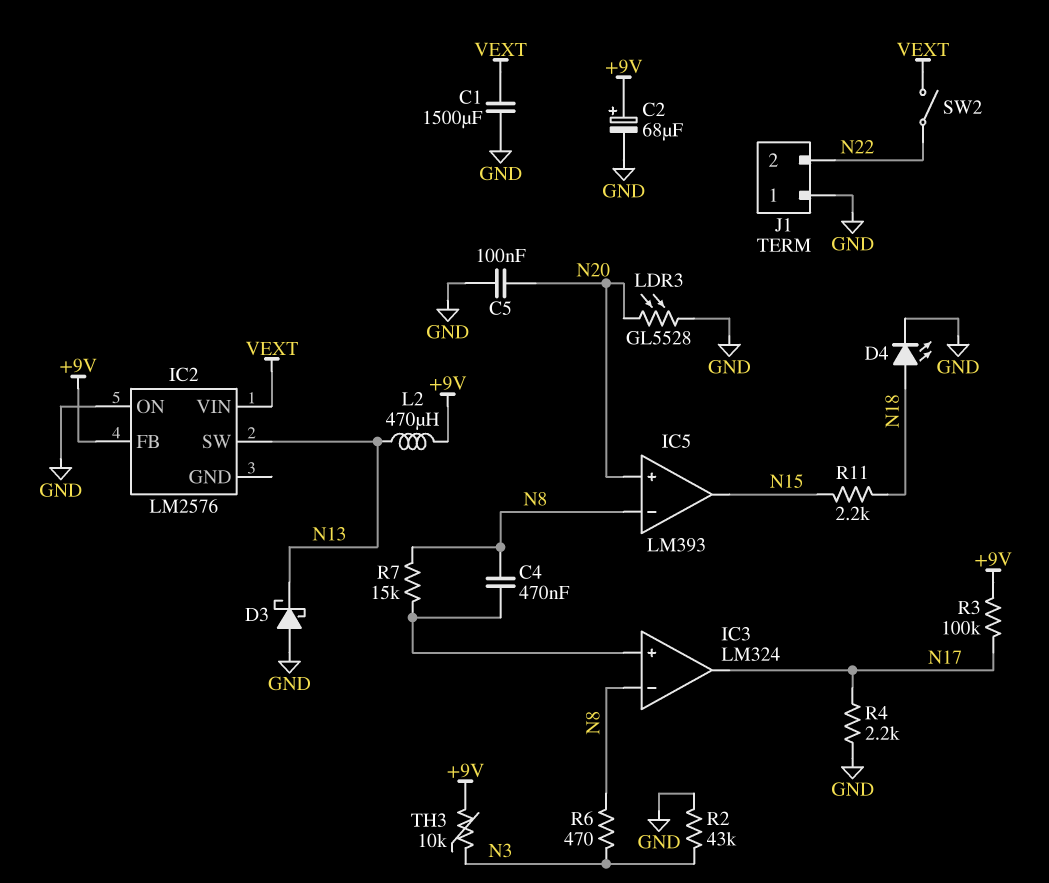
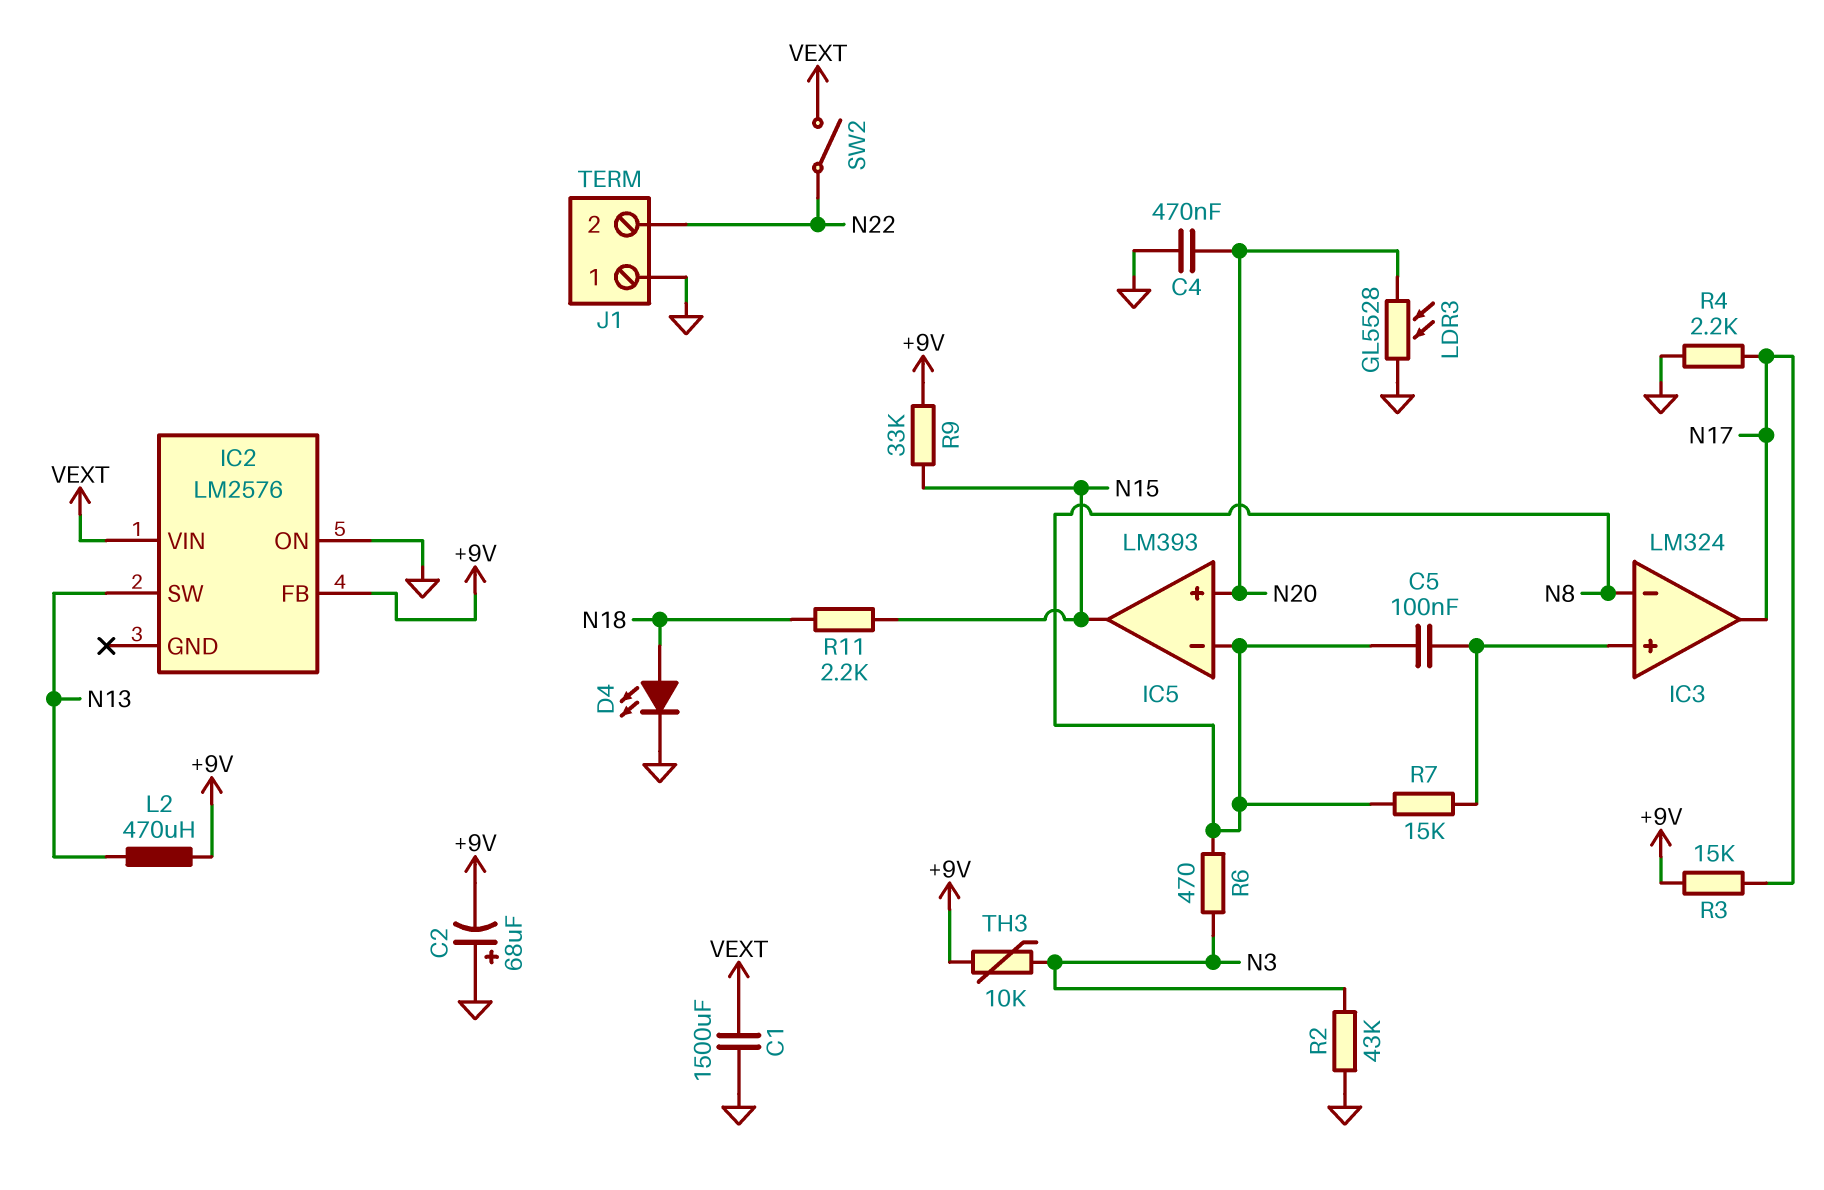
C2: 68uF (plus +9V, minus GND) -> 68uF (plus GND, minus +9V)
C4: 470nF (IC3/in+, N8) -> 470nF (GND, N20)
C5: 100nF (GND, N20) -> 100nF (IC3/in+, N8)
D3: schottky (A GND, K N13) -> none
R3: 100k (+9V, N17) -> 15k (+9V, N17)
R9: none -> 33k (+9V, N15)

